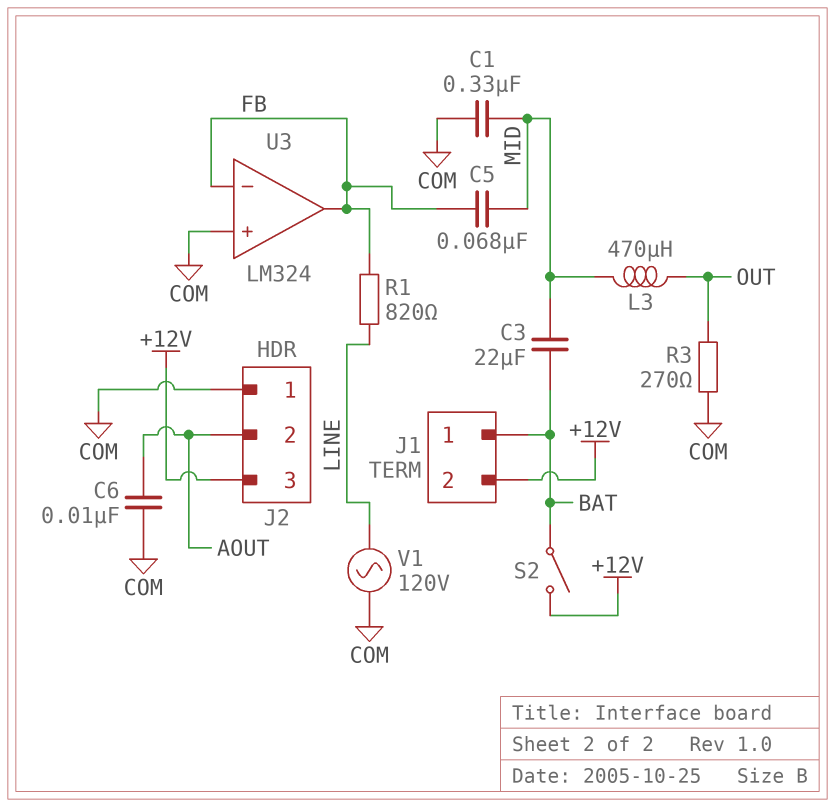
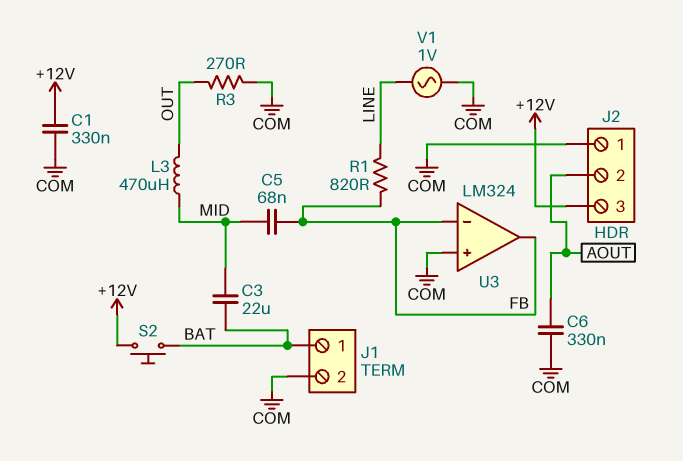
C1: 330nF (COM, MID) -> 330nF (+12V, COM)
C6: 10nF (AOUT, COM) -> 330nF (AOUT, COM)
J1 pin 2: +12V -> COM
S2: switch (+12V, BAT) -> button (+12V, BAT)
V1: AC 120V (COM, LINE) -> AC 1V (COM, LINE)

